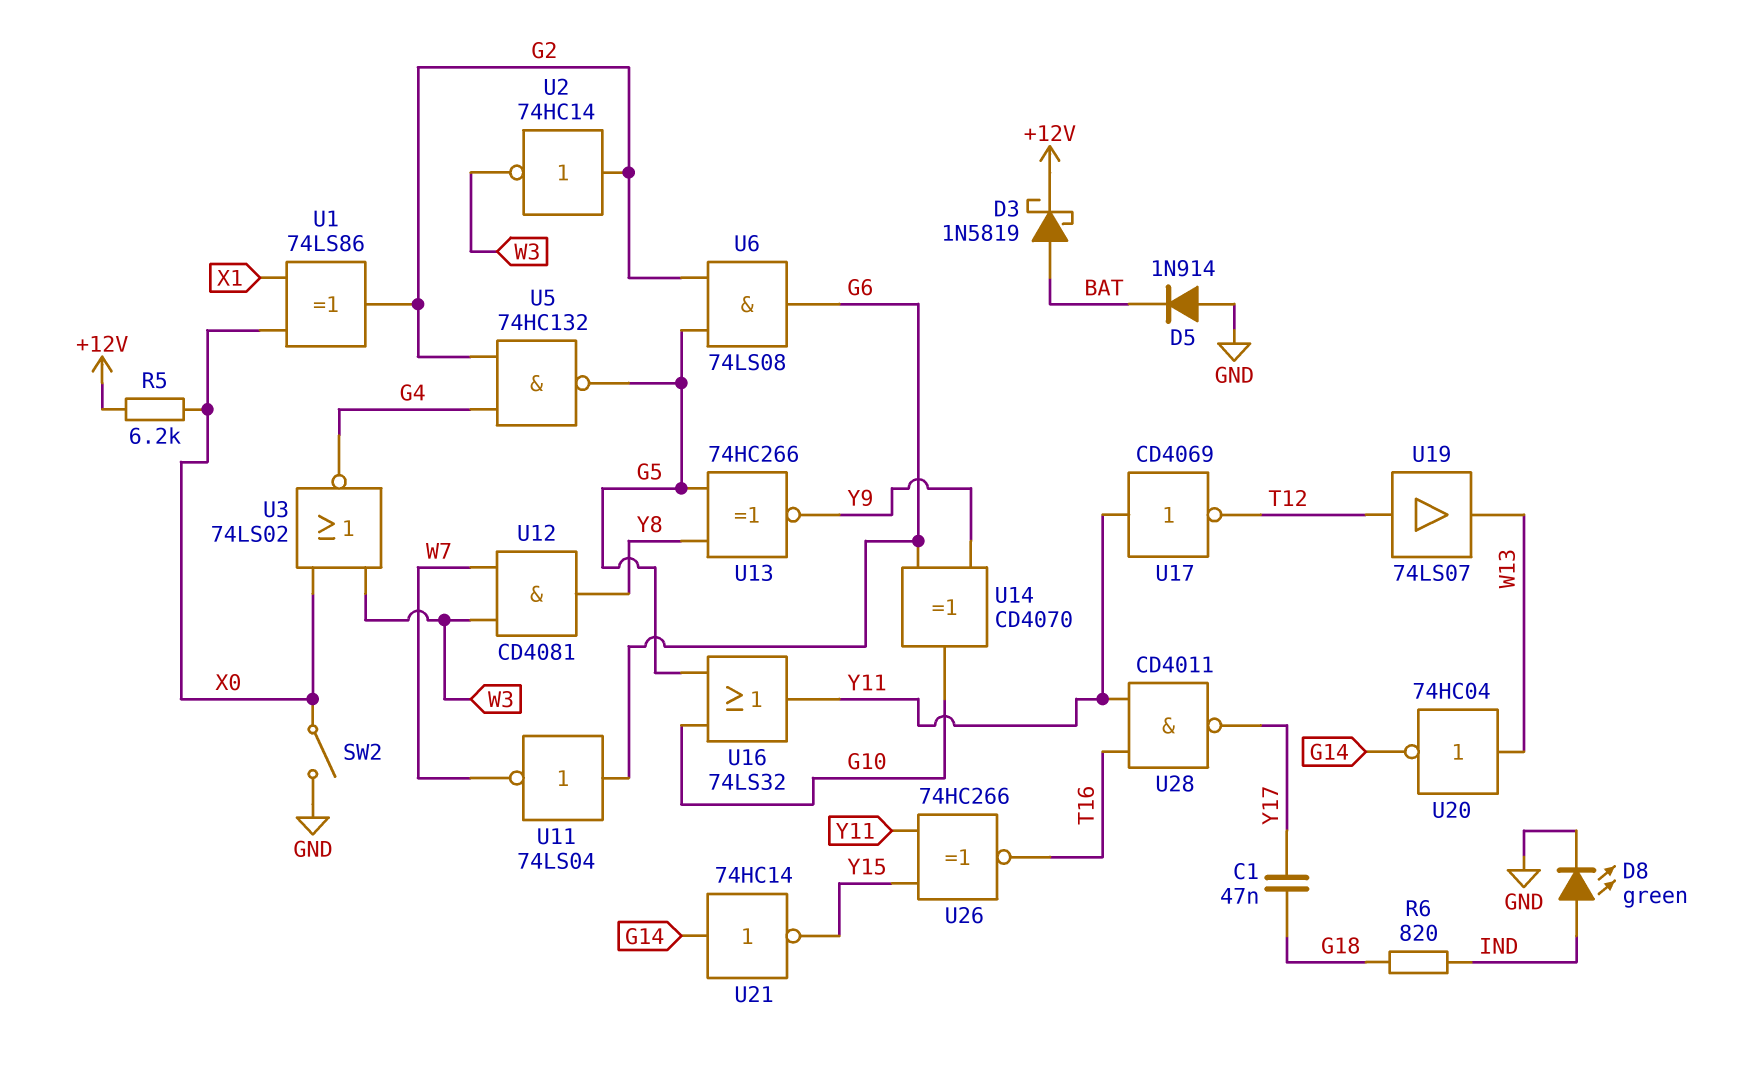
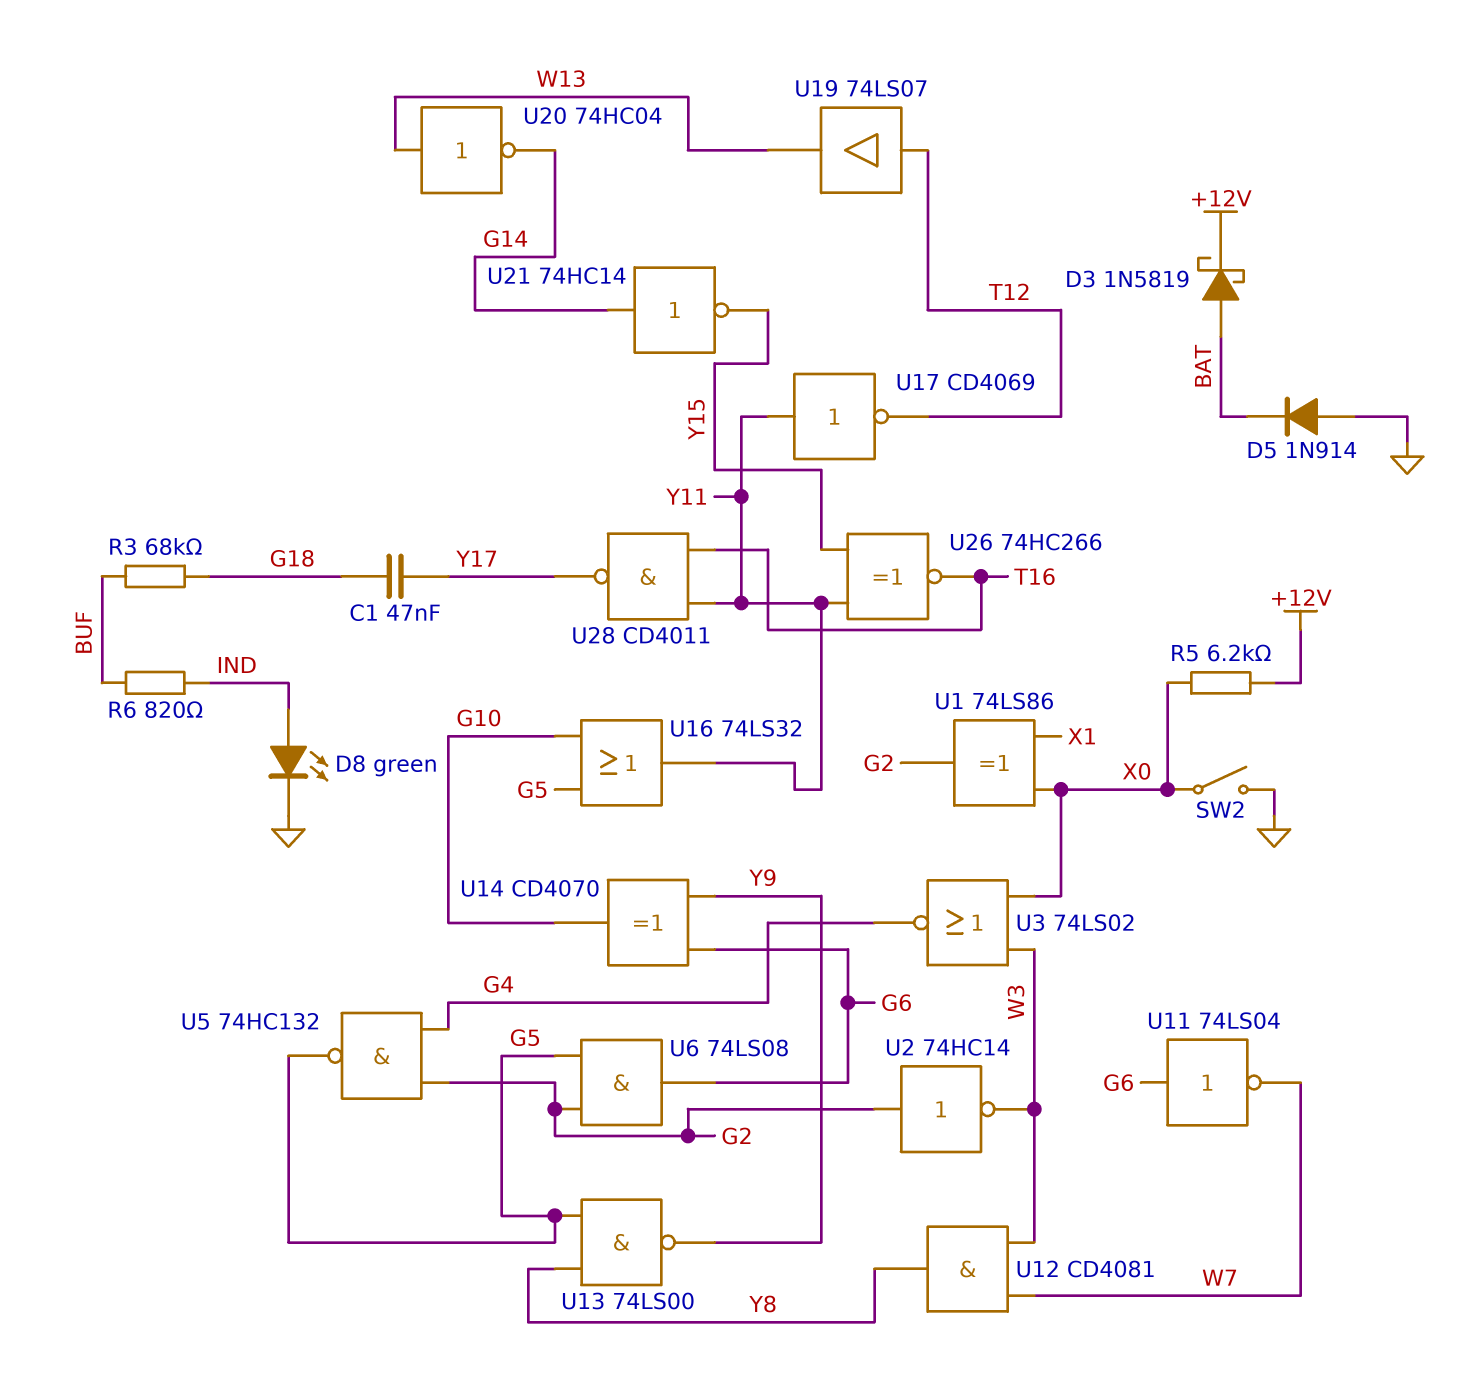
R3: none -> 68k (BUF, G18)
R6: 820 (G18, IND) -> 820 (BUF, IND)
U13: XNOR 74HC266 (in G5, in Y8, out Y9) -> NAND 74LS00 (in G5, in Y8, out Y9)

